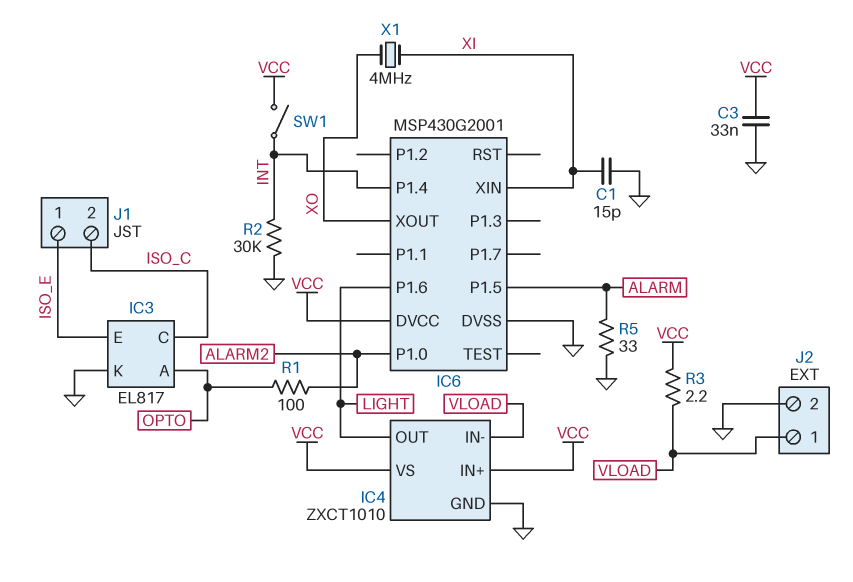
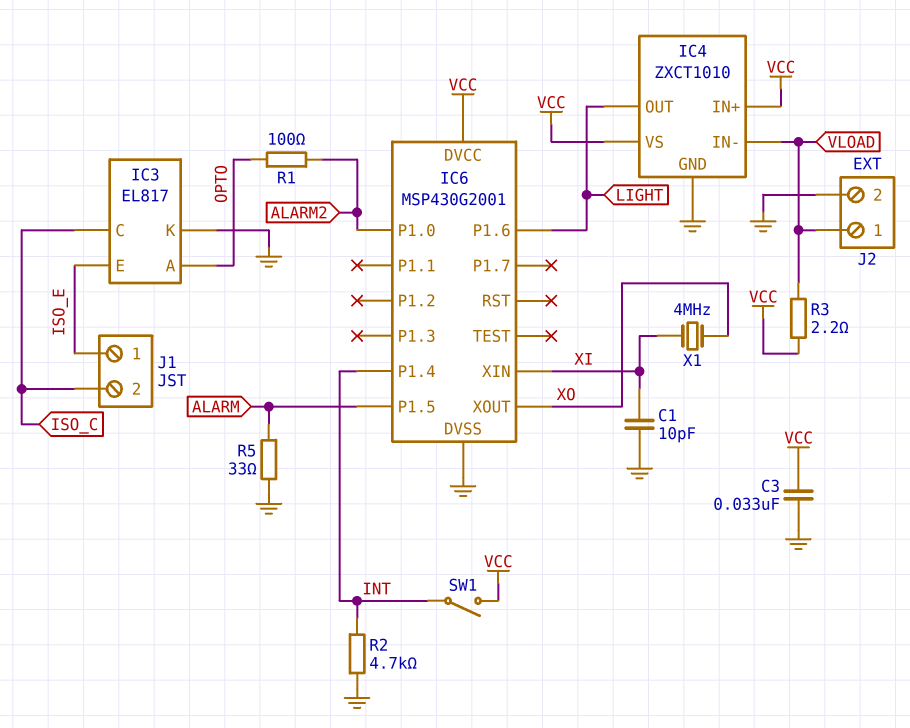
C1: 15pF (GND, XI) -> 10pF (GND, XI)
R2: 30k (GND, INT) -> 4.7k (GND, INT)

